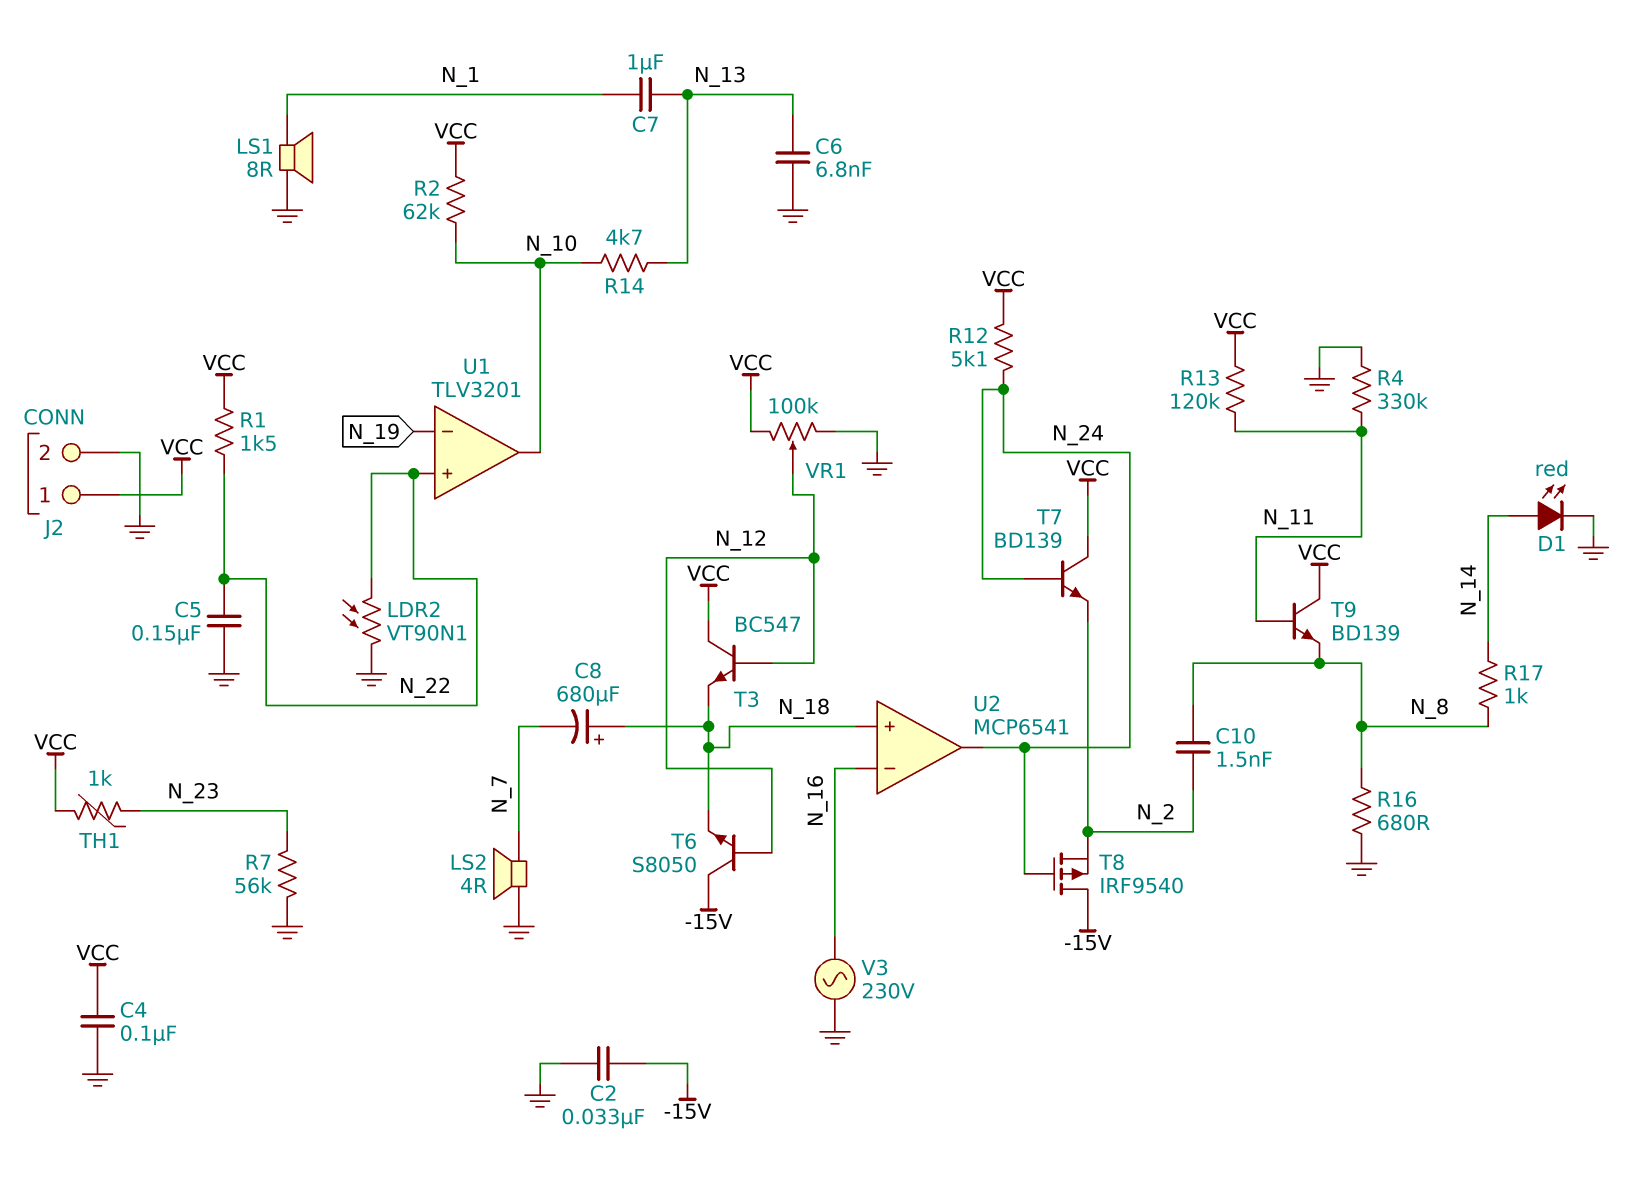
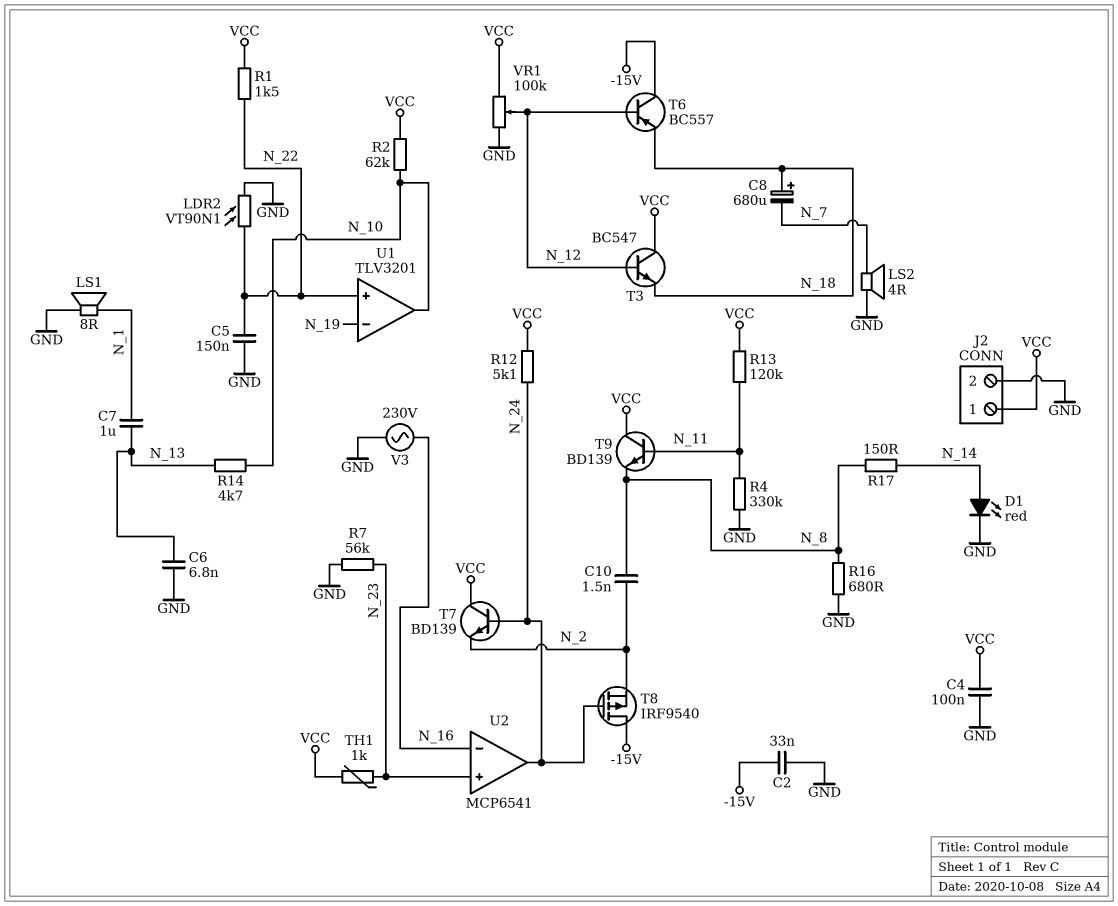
R17: 1k (N_8, N_14) -> 150 (N_8, N_14)
T6: NPN S8050 (B N_12, C -15V, E N_18) -> PNP BC557 (B N_12, C -15V, E N_18)
U2 pin in+: N_18 -> N_23

